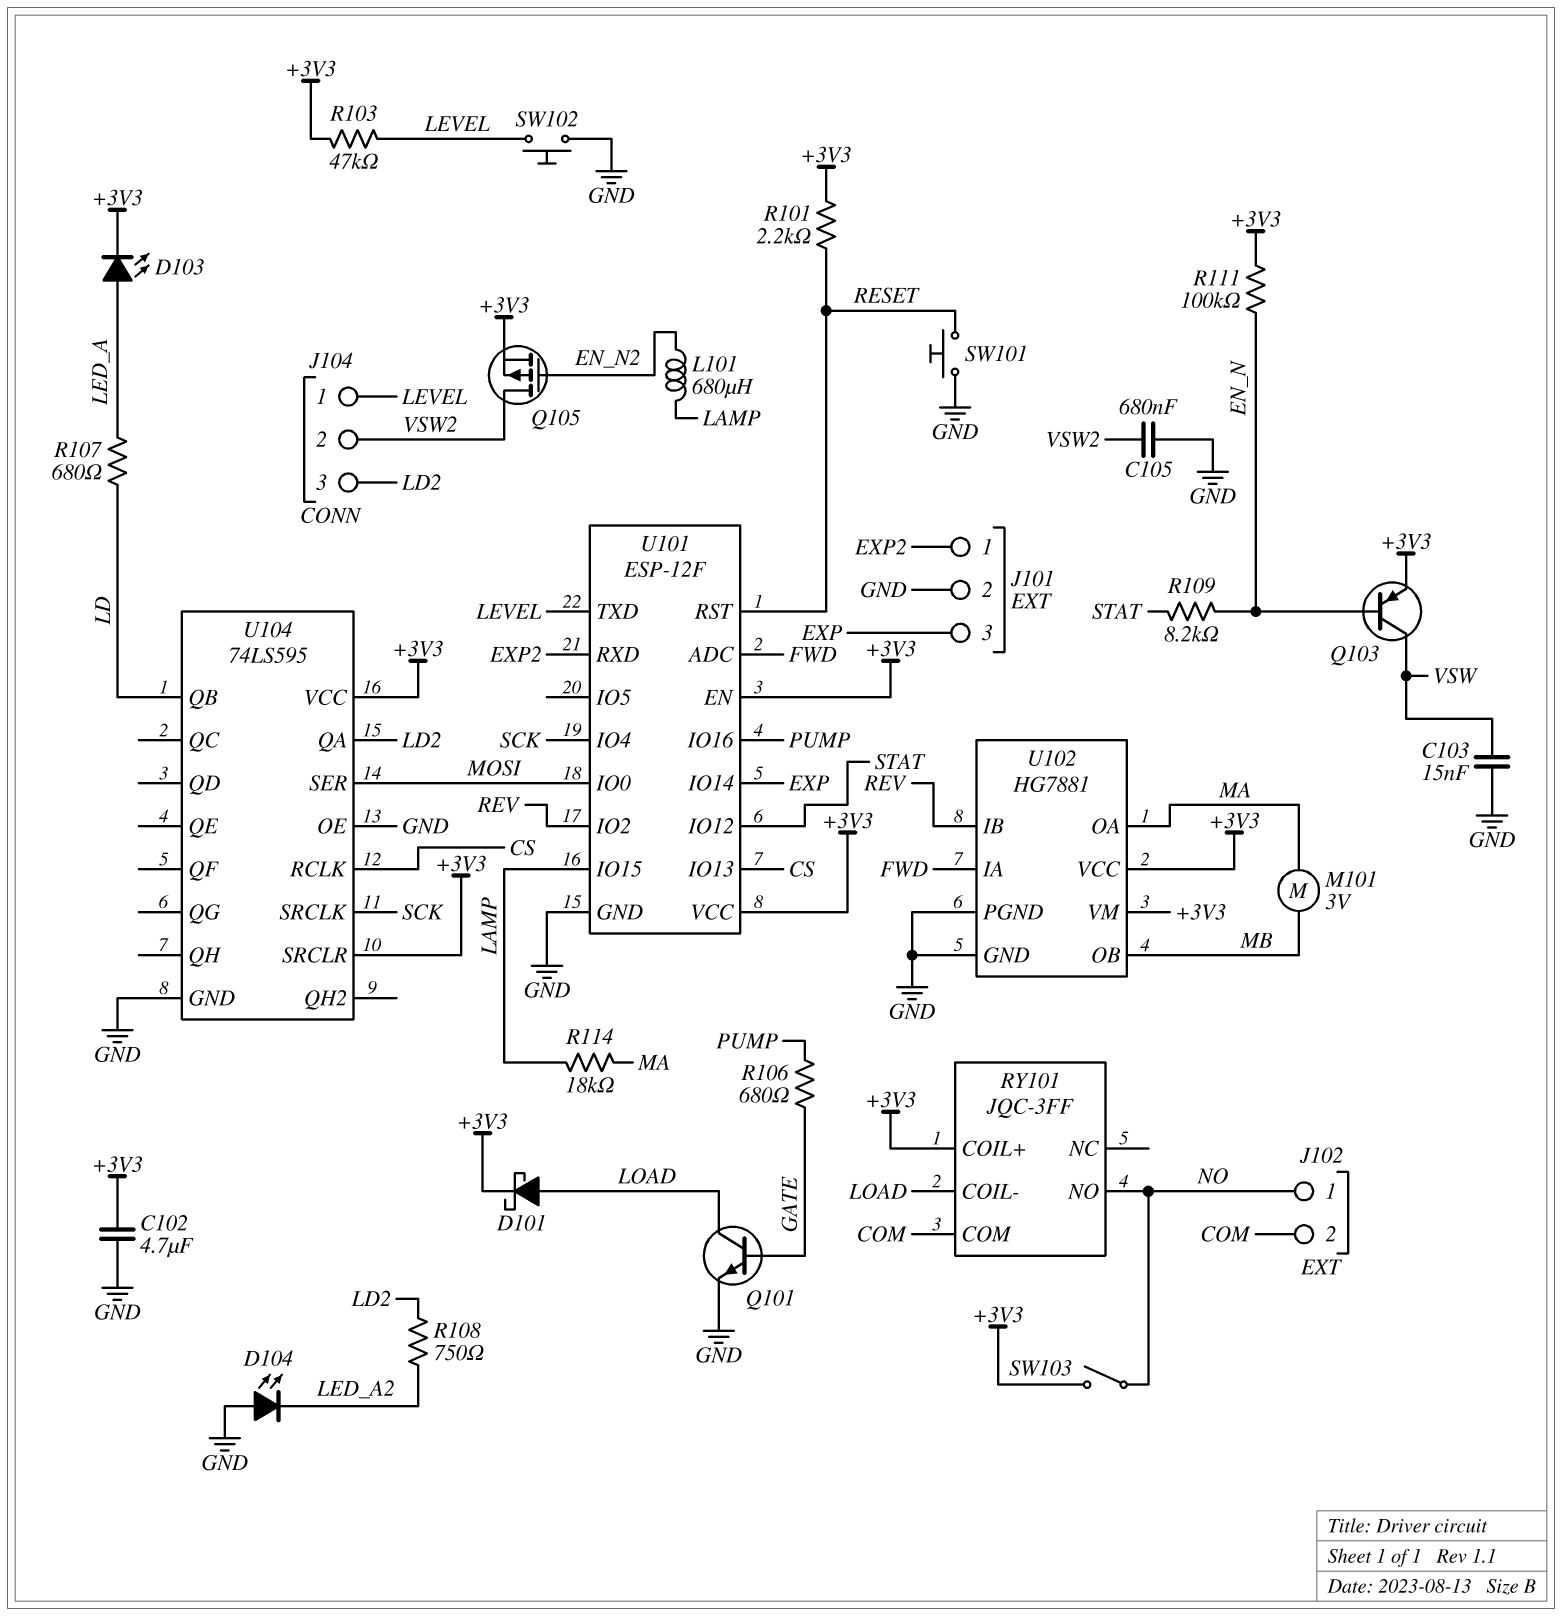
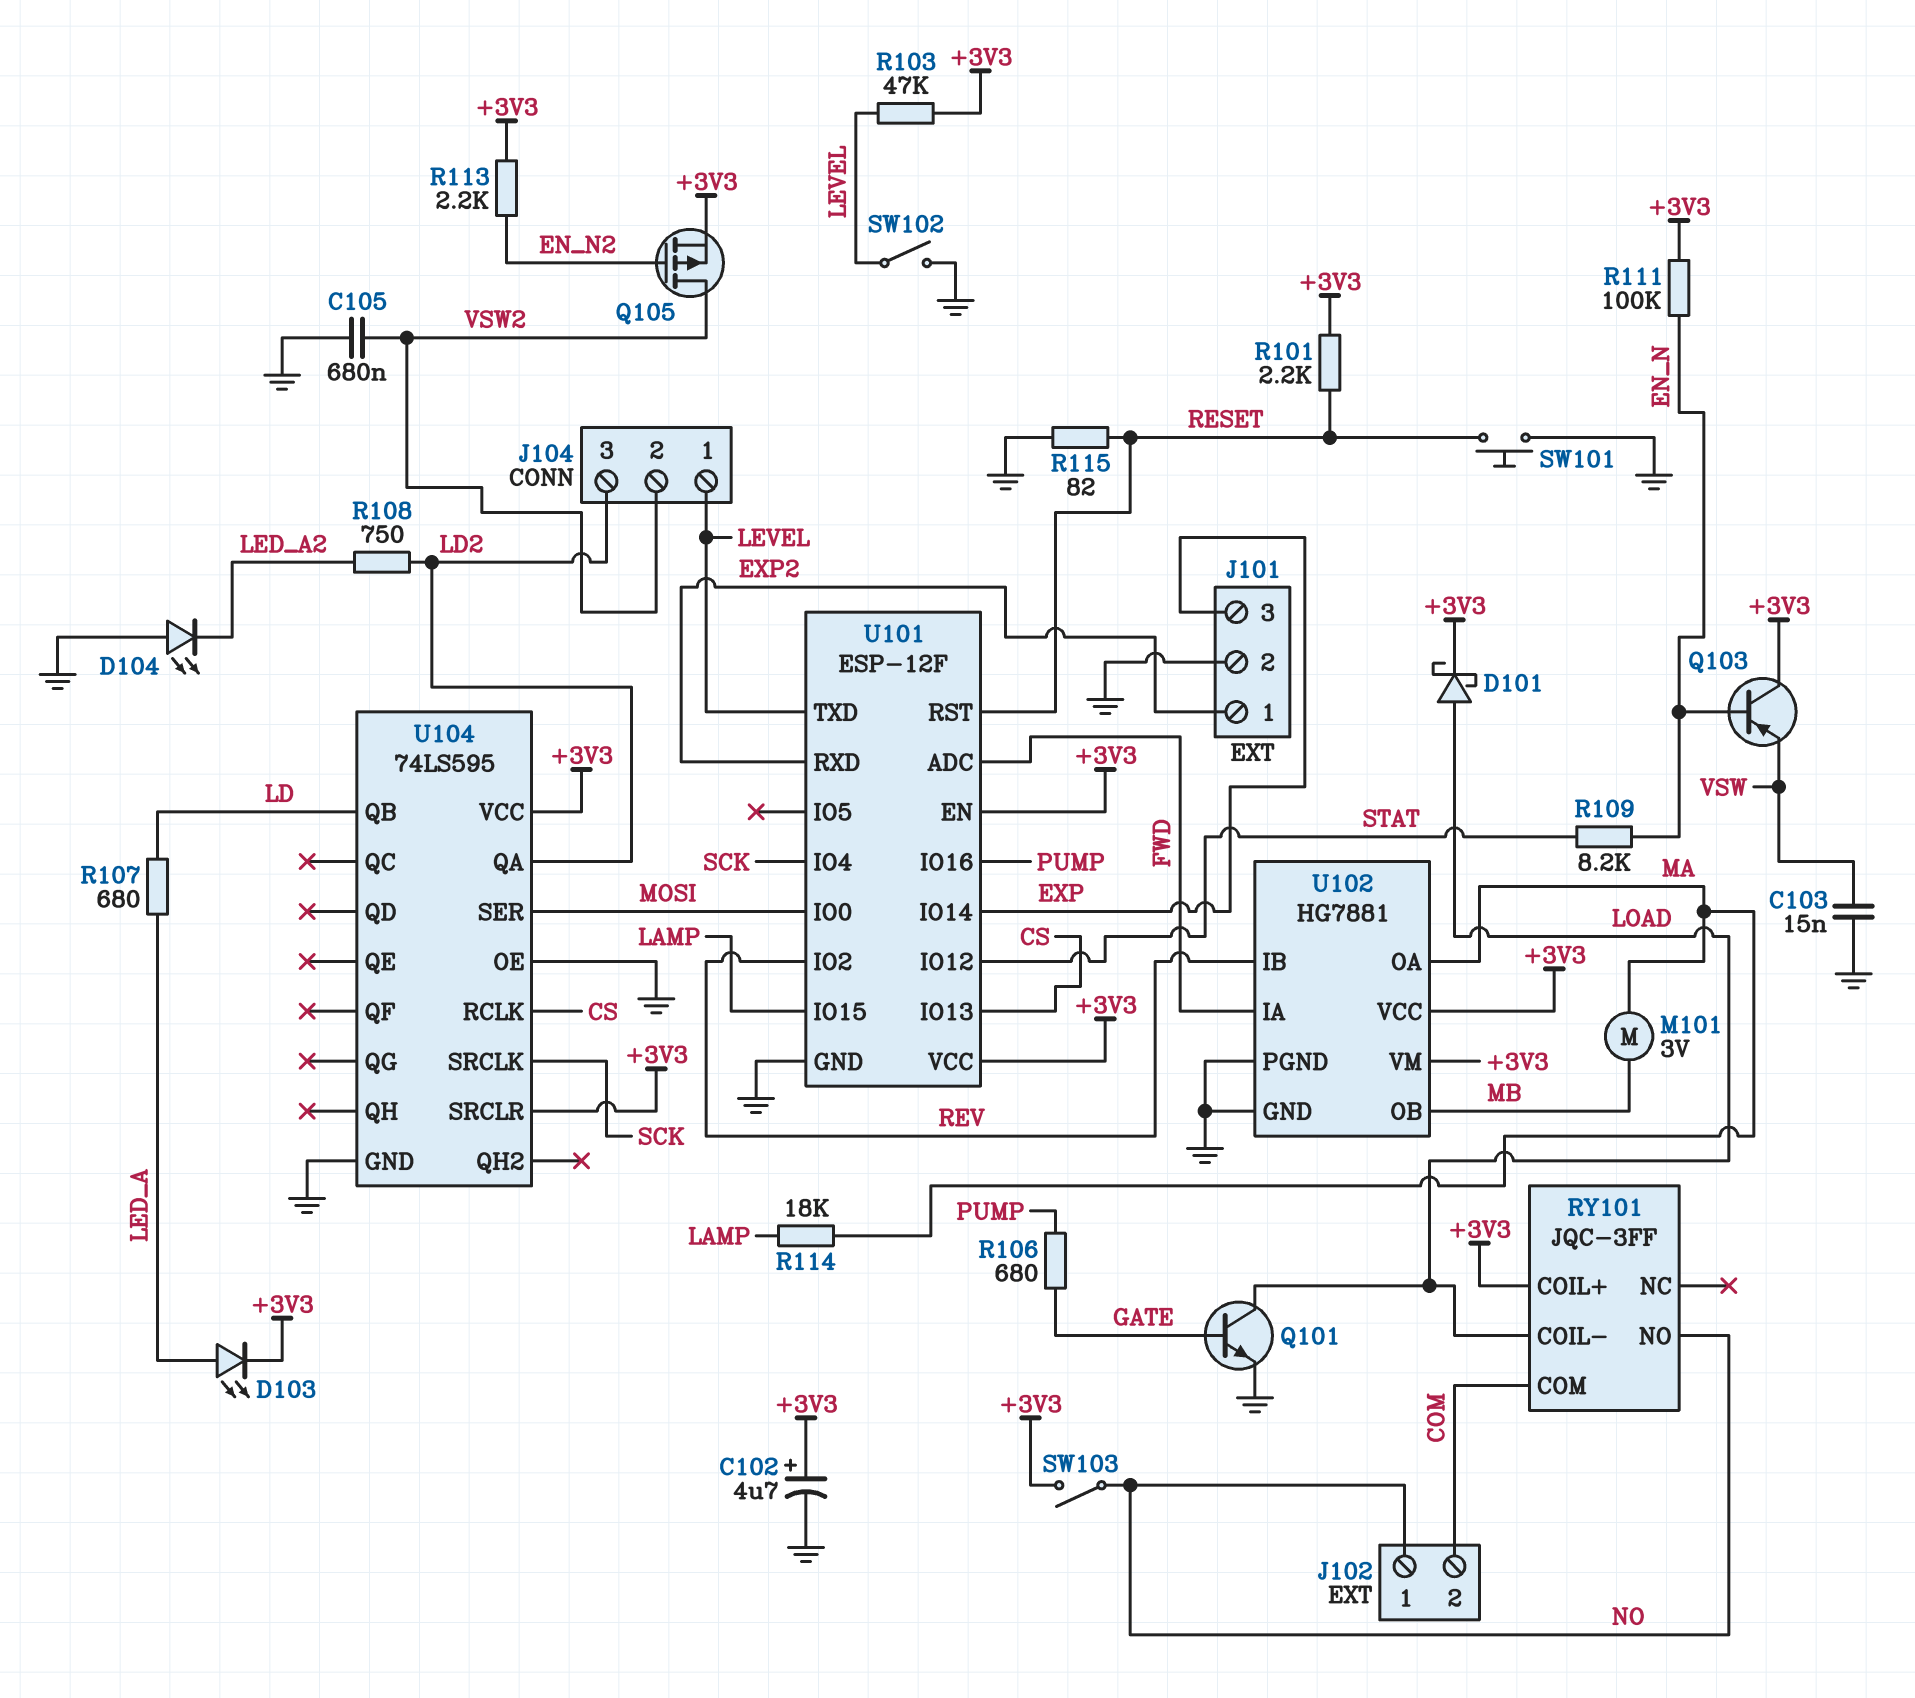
C102: 4.7uF (+3V3, GND) -> 4.7uF (plus +3V3, minus GND)
L101: 680uH (EN_N2, LAMP) -> none
Q103: PNP (B EN_N, C VSW, E +3V3) -> PNP (B EN_N, C +3V3, E VSW)
R113: none -> 2.2k (+3V3, EN_N2)
R115: none -> 82 (GND, RESET)
SW102: button (GND, LEVEL) -> switch (GND, LEVEL)

